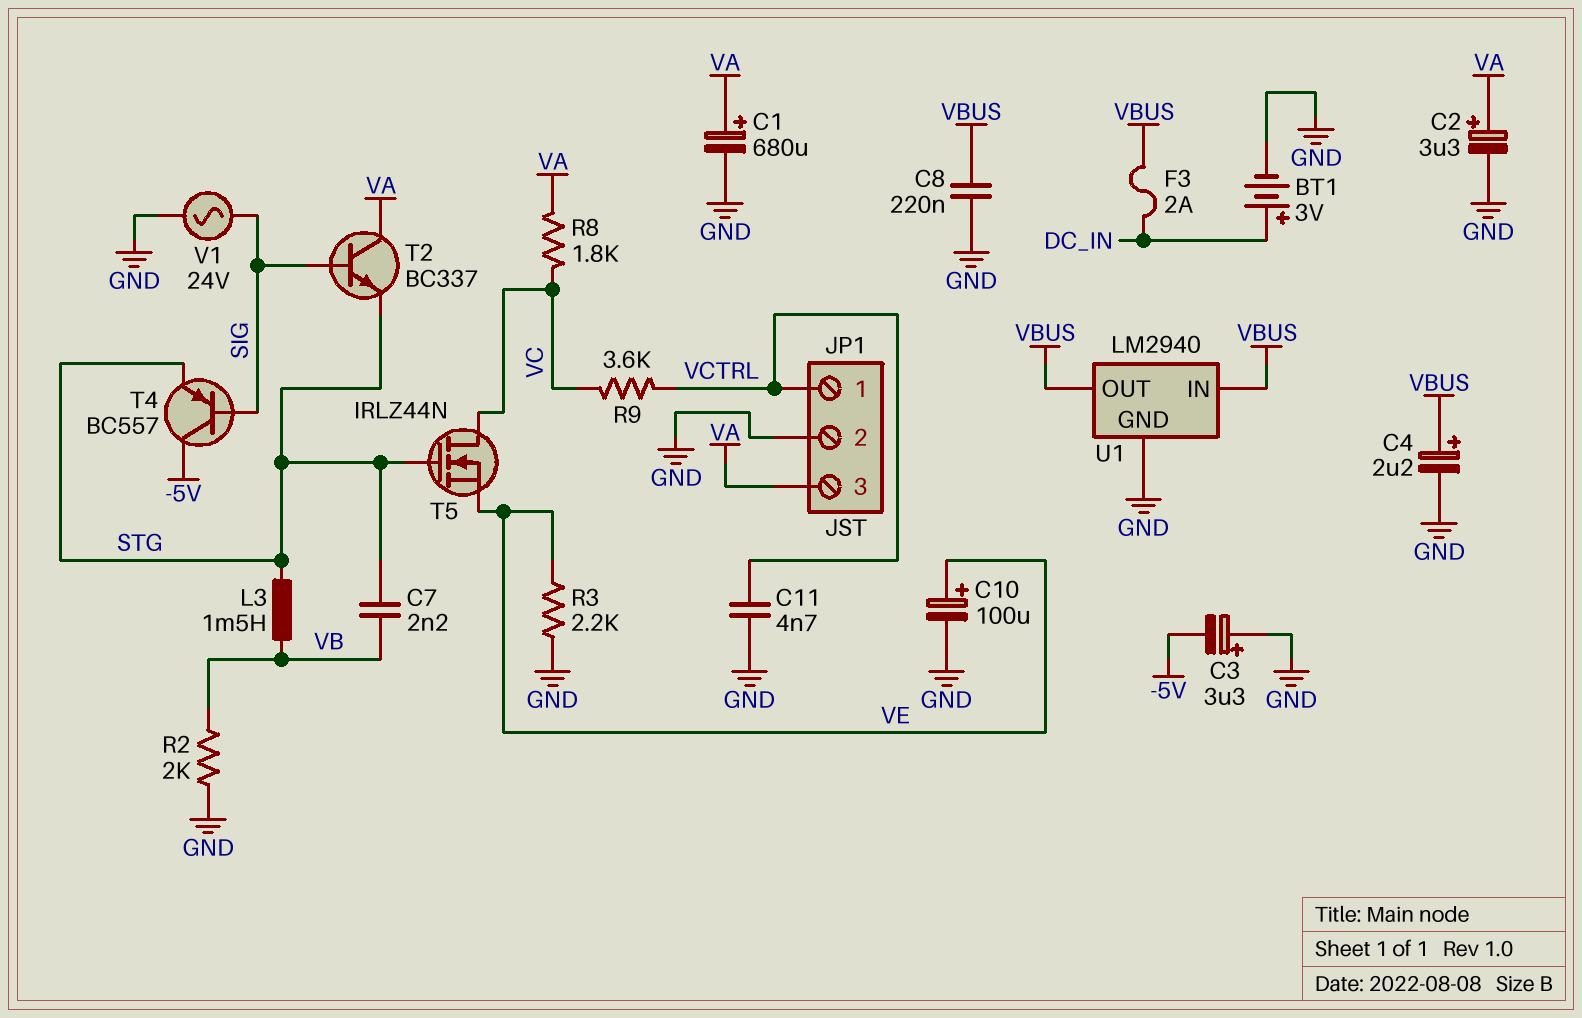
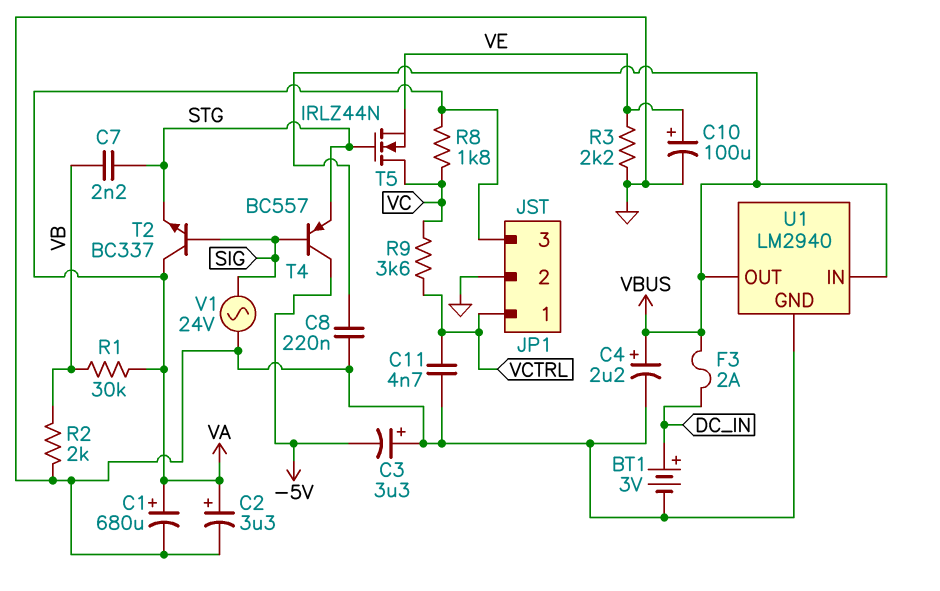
L3: 1.5mH (STG, VB) -> none
R1: none -> 30k (VA, VB)

